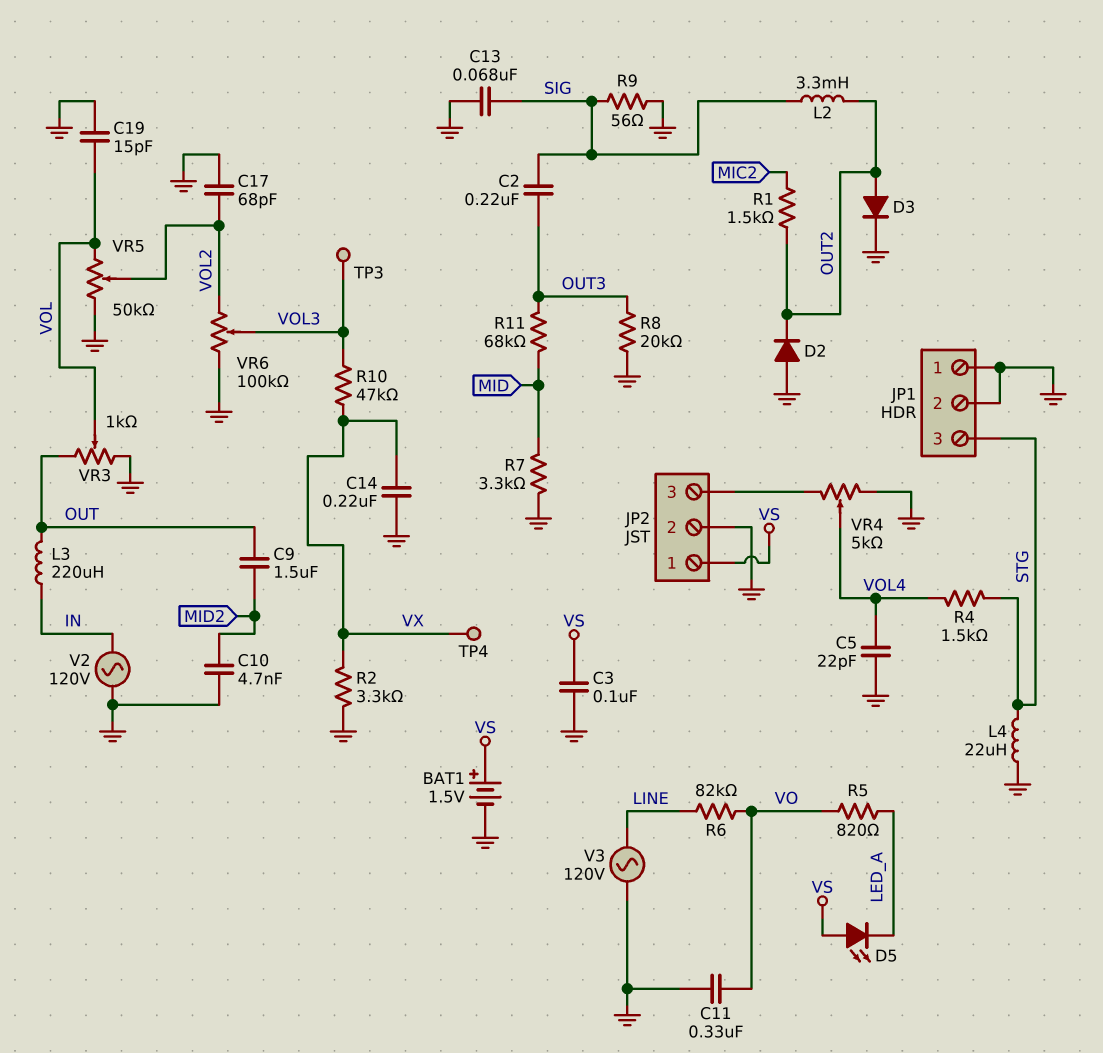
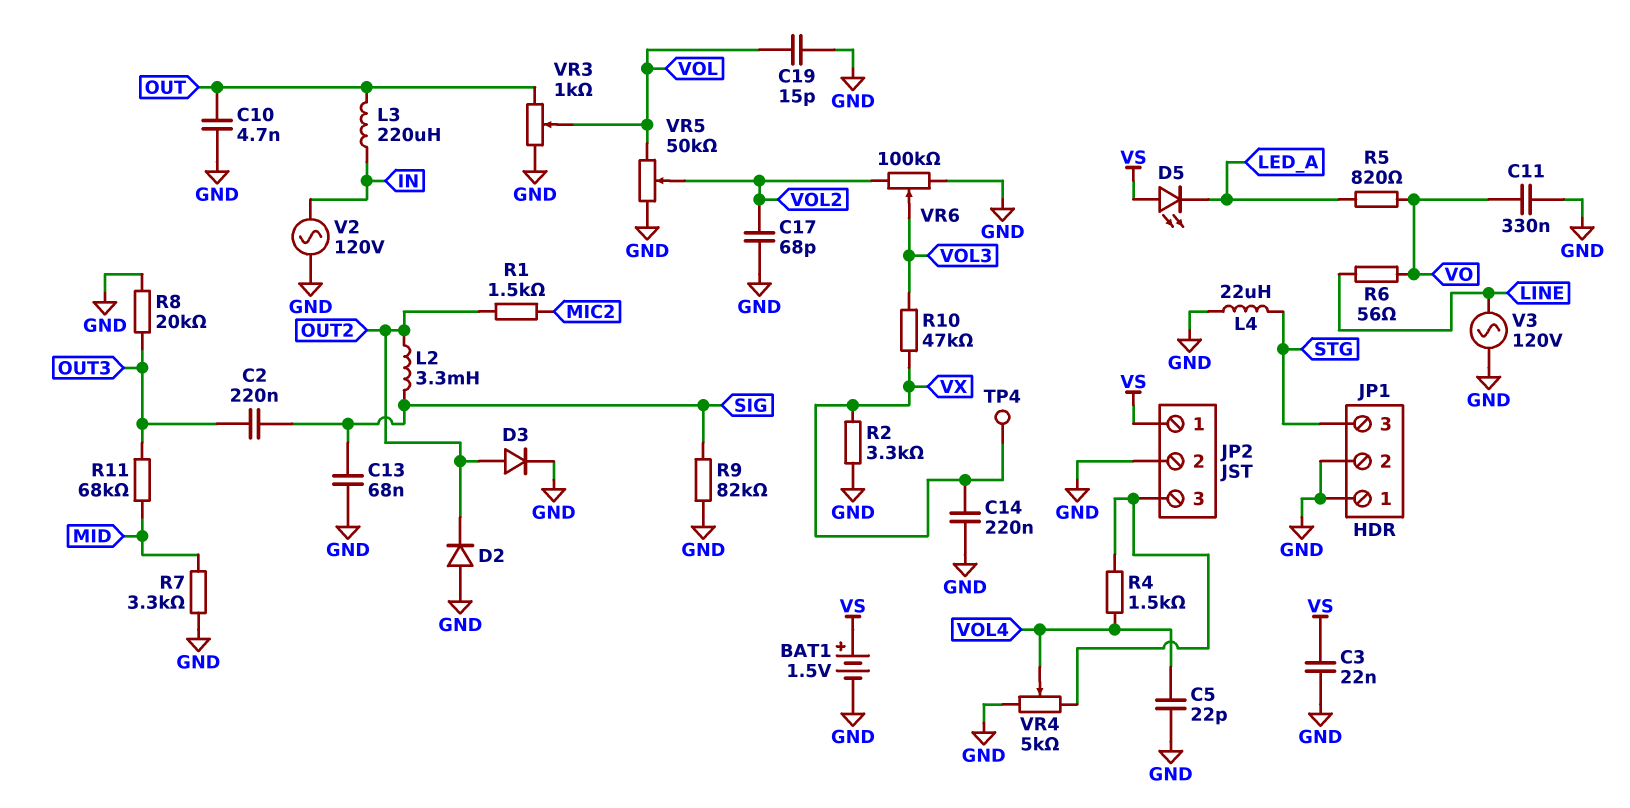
C3: 100nF (GND, VS) -> 22nF (GND, VS)
C9: 1.5uF (MID2, OUT) -> none
C10: 4.7nF (GND, MID2) -> 4.7nF (GND, OUT)
R4: 1.5k (STG, VOL4) -> 1.5k (JP2/3, VOL4)
R6: 82k (LINE, VO) -> 56 (LINE, VO)
R9: 56 (GND, SIG) -> 82k (GND, SIG)
TP3: test point (VOL3) -> none

